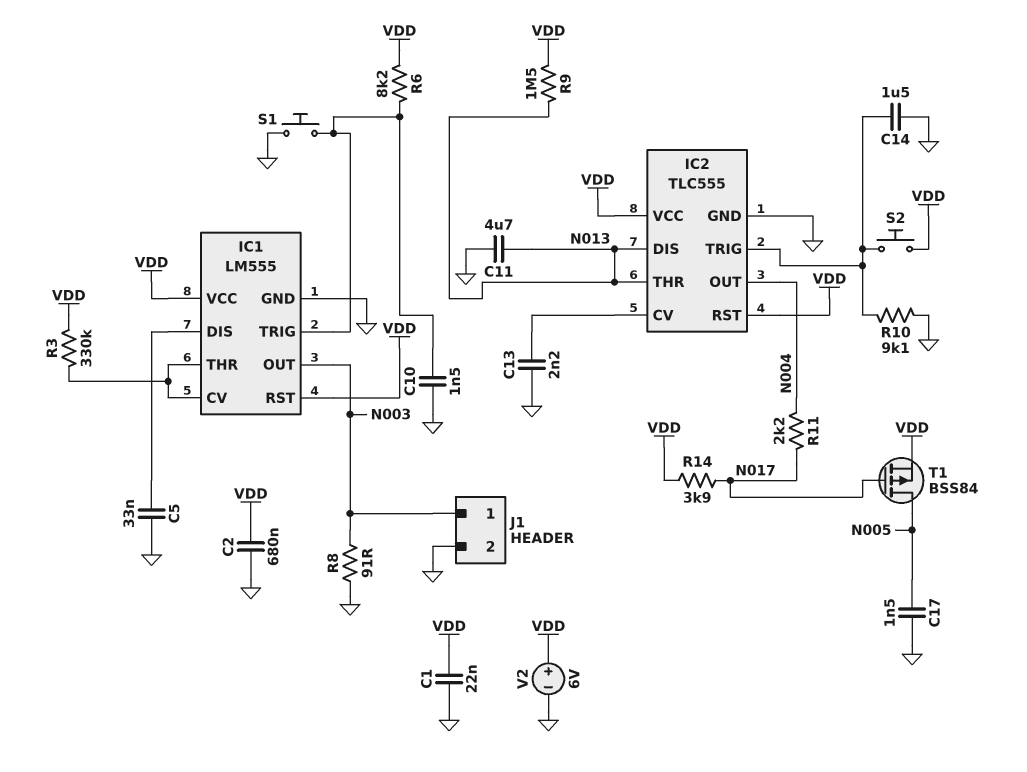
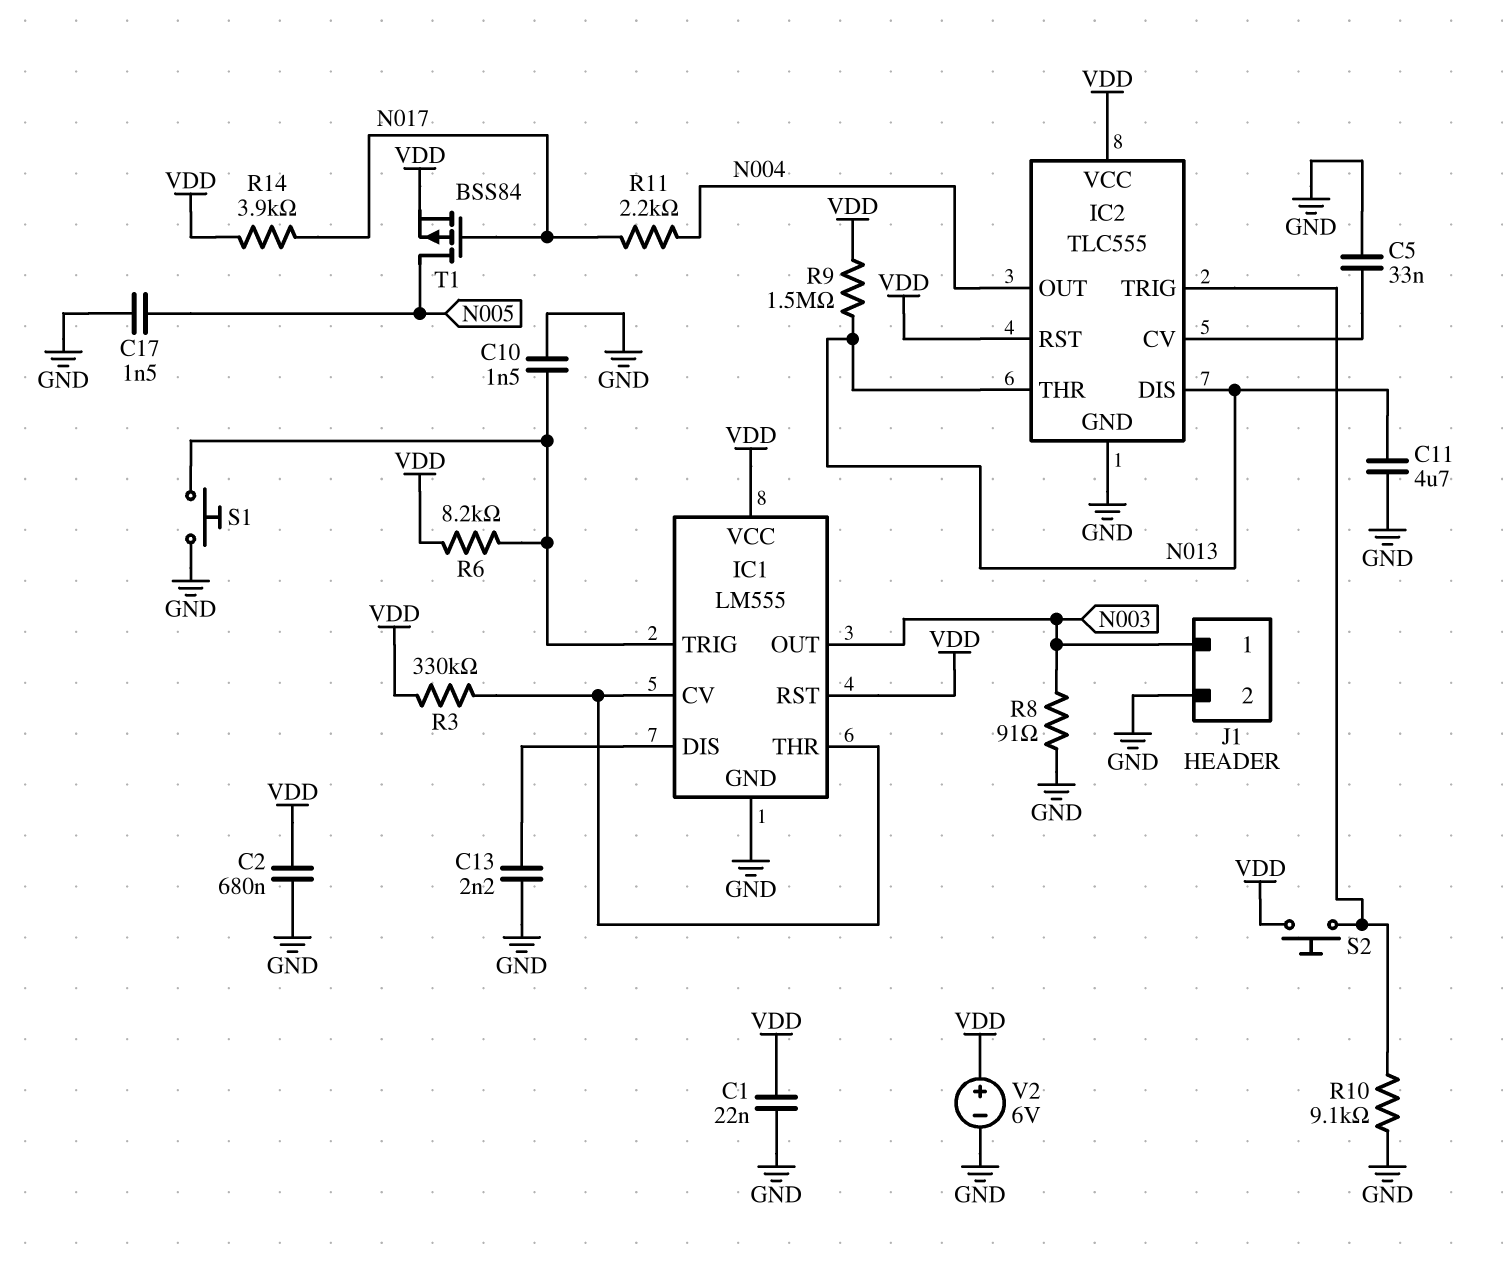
C5: 33nF (GND, IC1/DIS) -> 33nF (GND, IC2/CV)
C13: 2.2nF (GND, IC2/CV) -> 2.2nF (GND, IC1/DIS)
C14: 1.5uF (GND, IC2/TRIG) -> none

